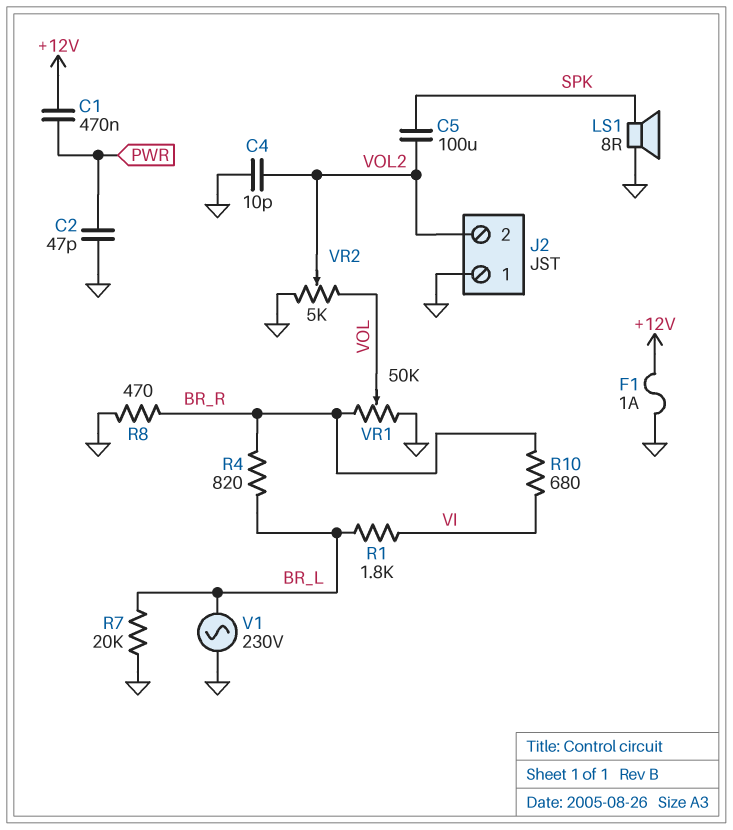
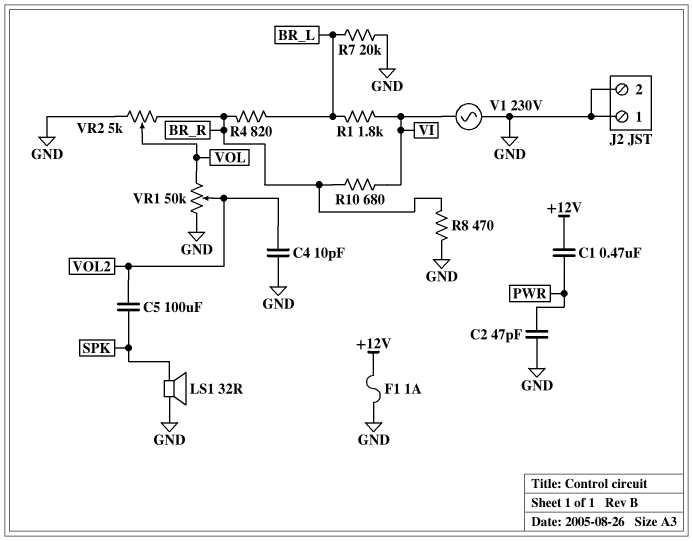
J2 pin 2: VOL2 -> GND
LS1: speaker 8R (GND, SPK) -> speaker 32R (GND, SPK)
V1: AC 230V (BR_L, GND) -> AC 230V (GND, VI)
VR1: 50k (BR_R, GND, wiper VOL) -> 50k (GND, VOL, wiper VOL2)
VR2: 5k (GND, VOL, wiper VOL2) -> 5k (BR_R, GND, wiper VOL)

